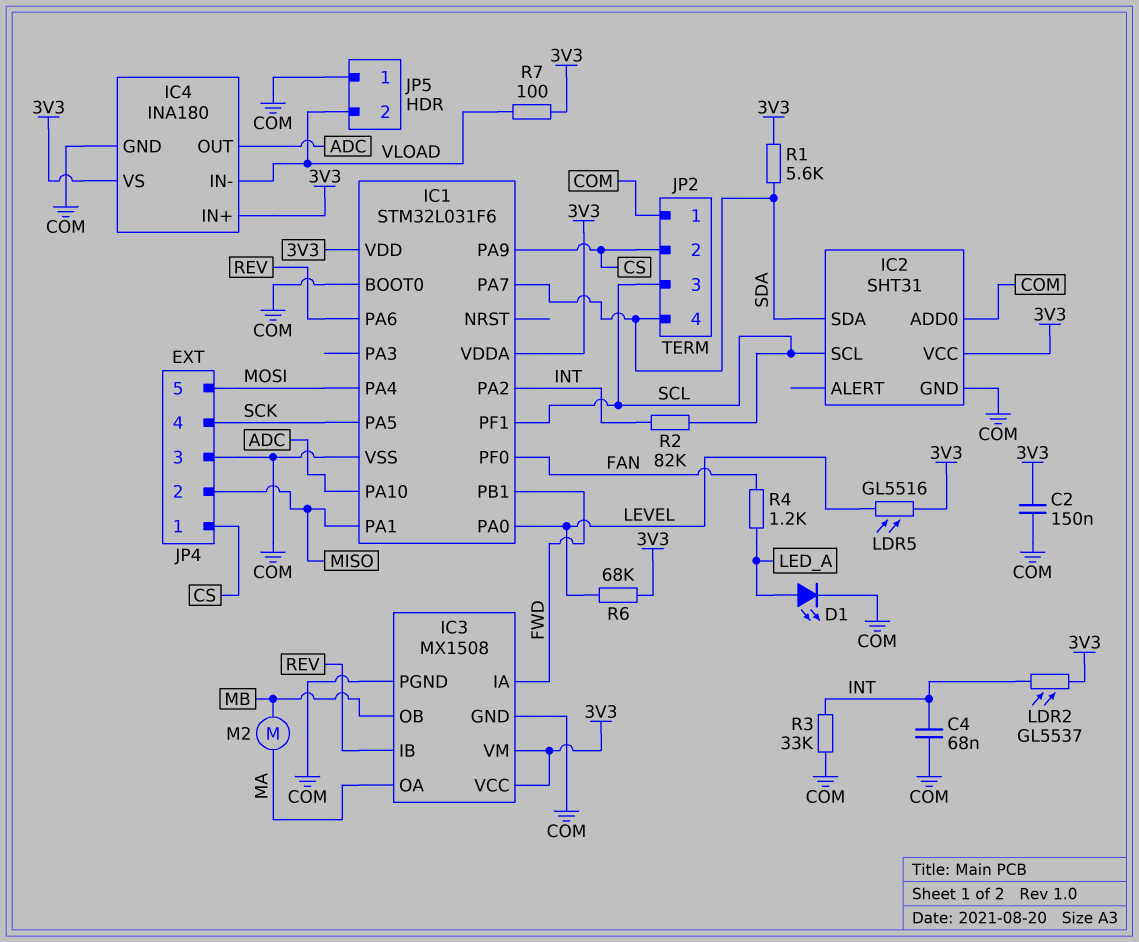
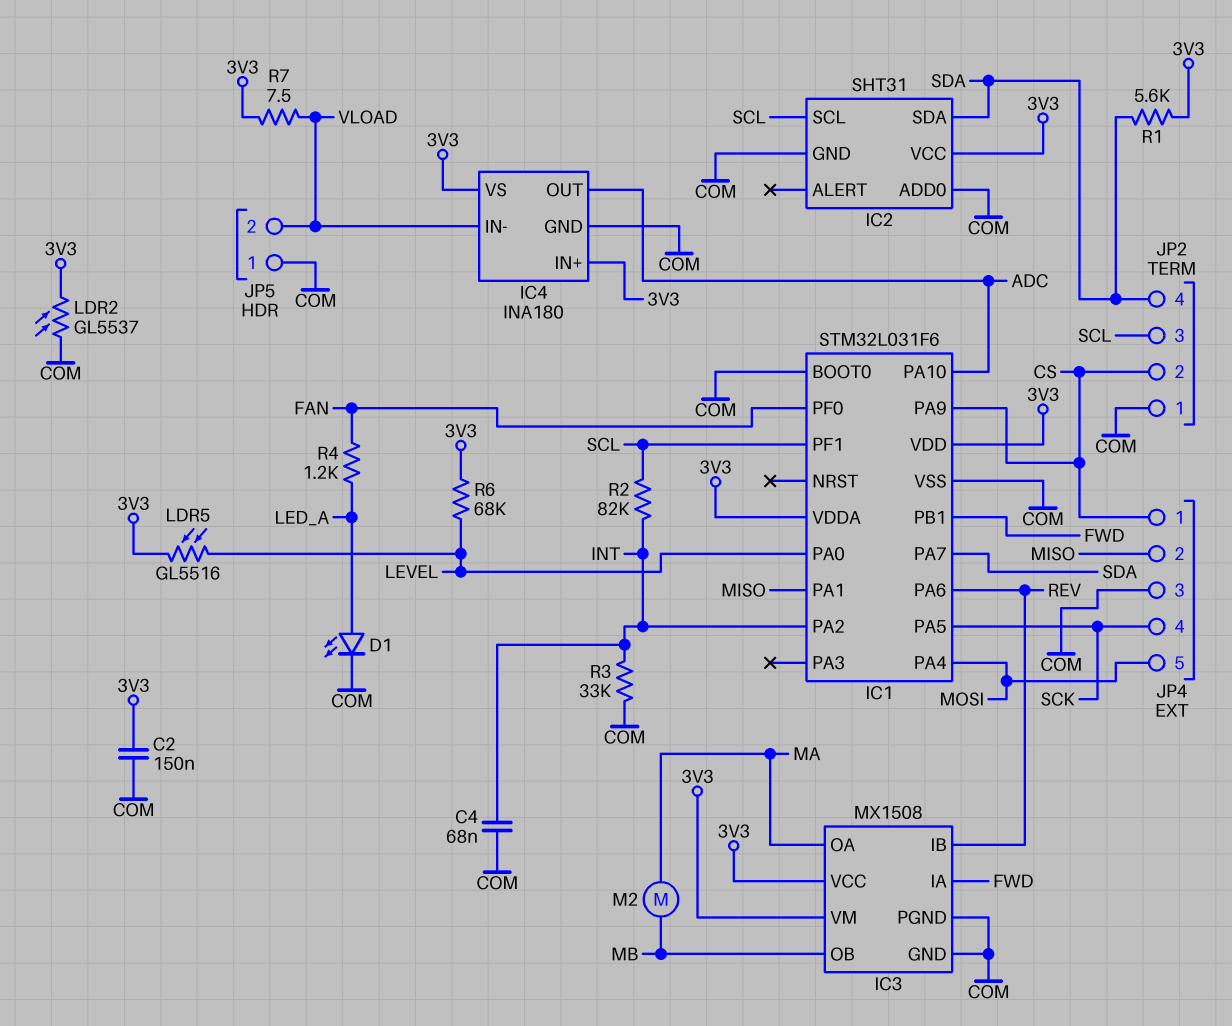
LDR2: GL5537 (3V3, INT) -> GL5537 (3V3, COM)
R7: 100 (3V3, VLOAD) -> 7.5 (3V3, VLOAD)

